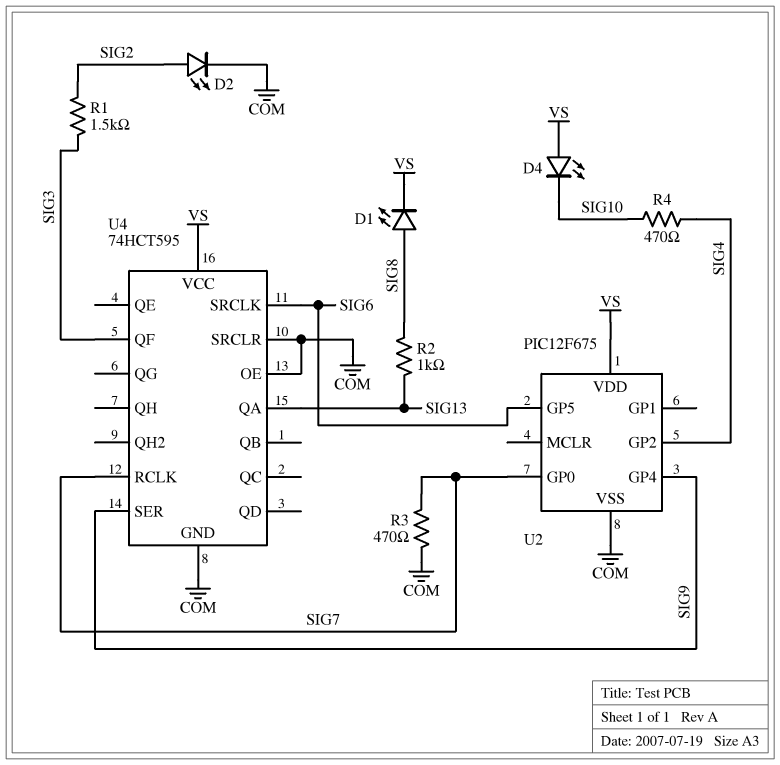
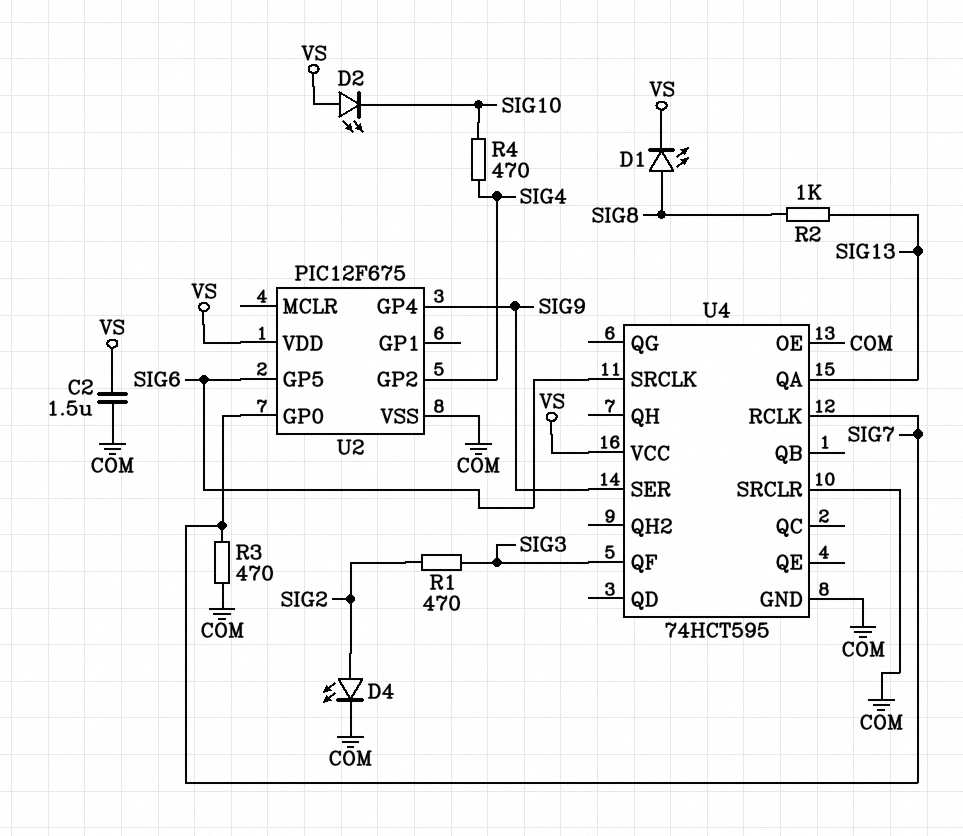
C2: none -> 1.5uF (COM, VS)
D2: LED (A SIG2, K COM) -> LED (A VS, K SIG10)
D4: LED (A VS, K SIG10) -> LED (A SIG2, K COM)
R1: 1.5k (SIG2, SIG3) -> 470 (SIG2, SIG3)

